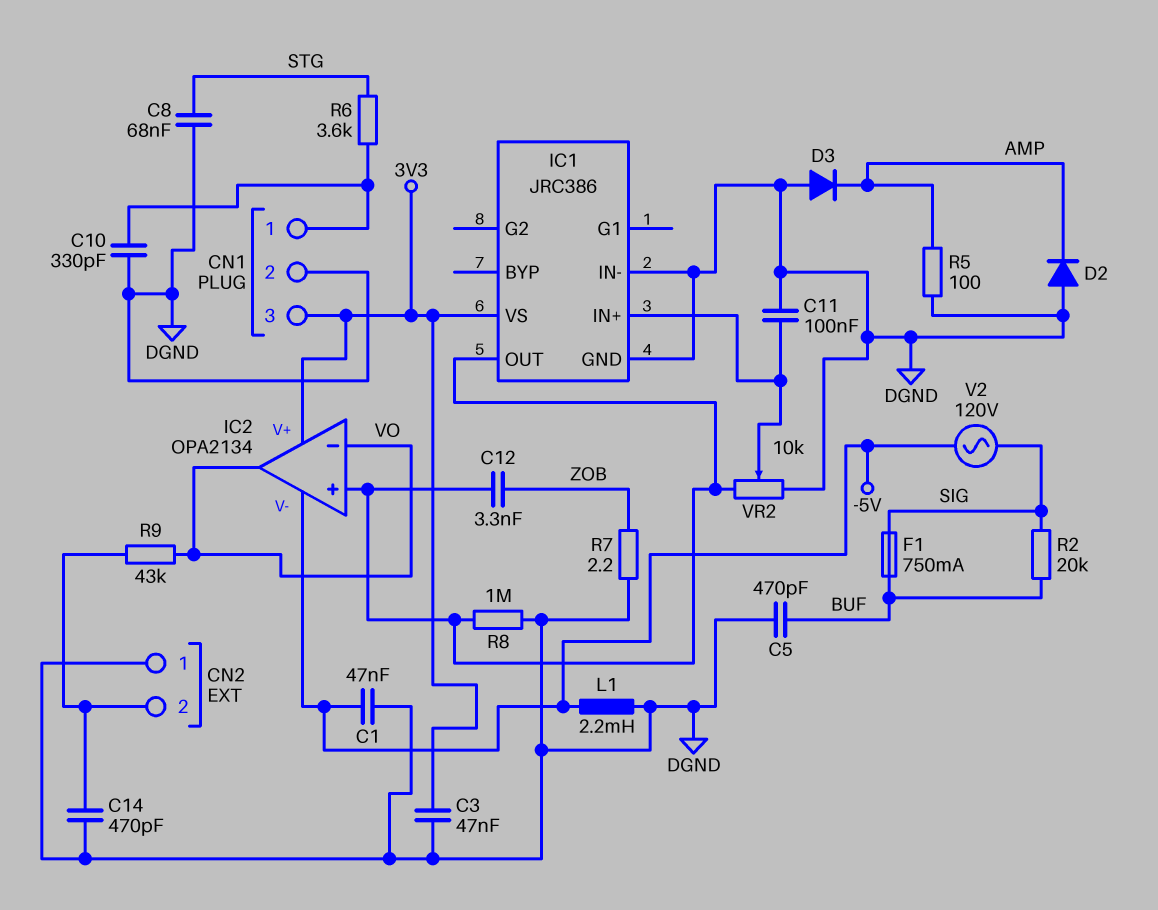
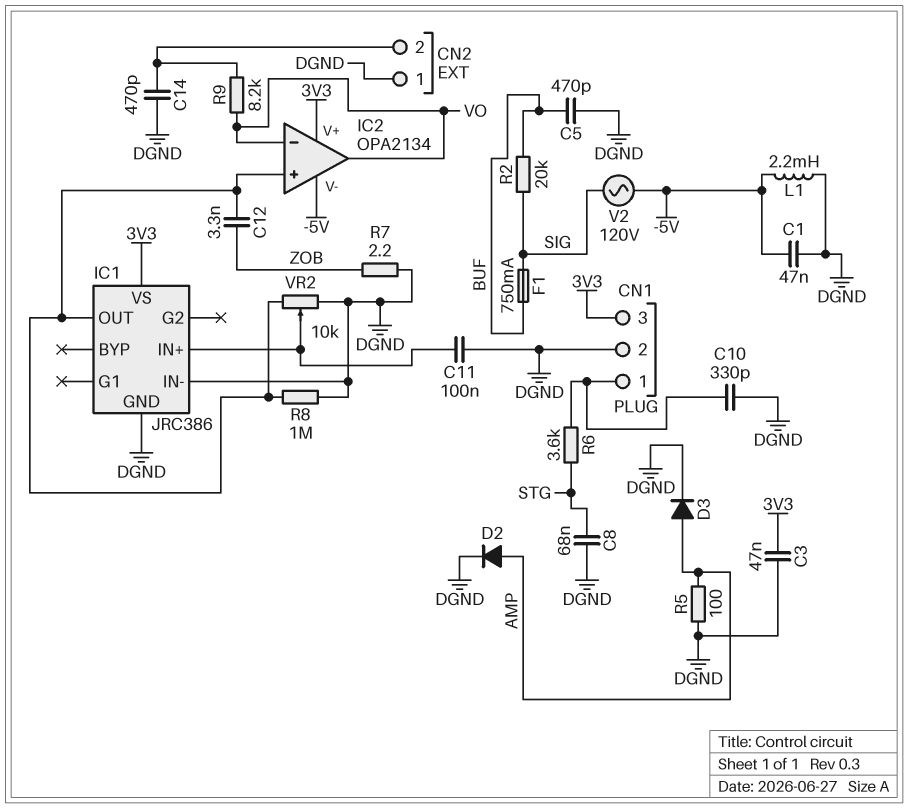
D2: diode (A DGND, K AMP) -> diode (A AMP, K DGND)
D3: diode (A DGND, K AMP) -> diode (A AMP, K DGND)
R9: 43k (CN2/2, VO) -> 8.2k (CN2/2, VO)

